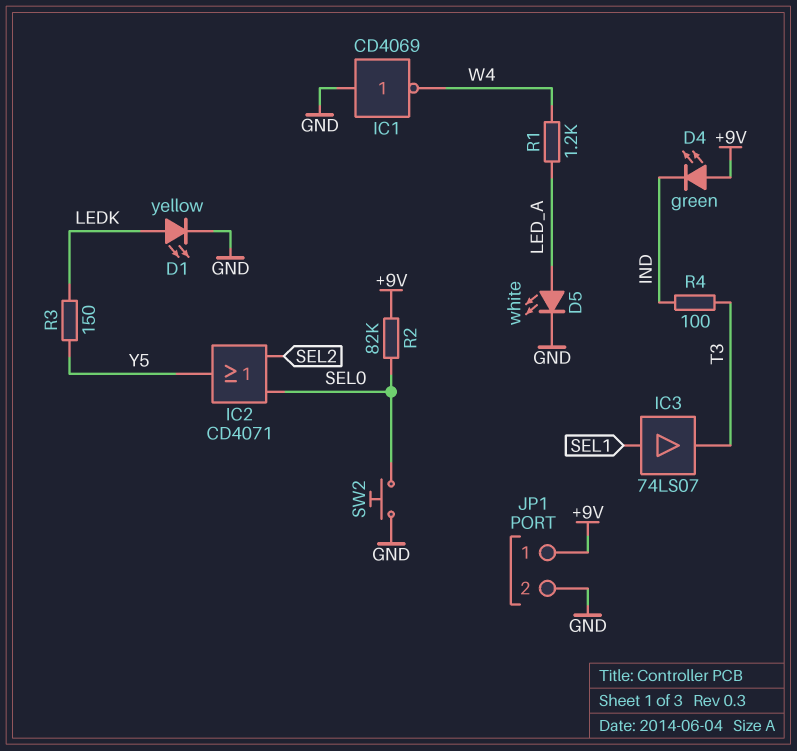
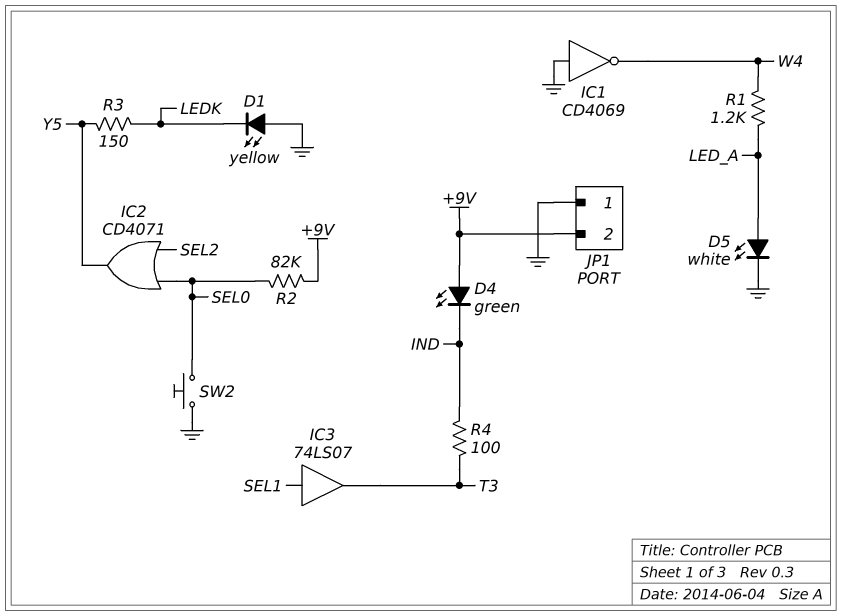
D1: LED yellow (A LEDK, K GND) -> LED yellow (A GND, K LEDK)
JP1 pin 1: +9V -> GND
JP1 pin 2: GND -> +9V

